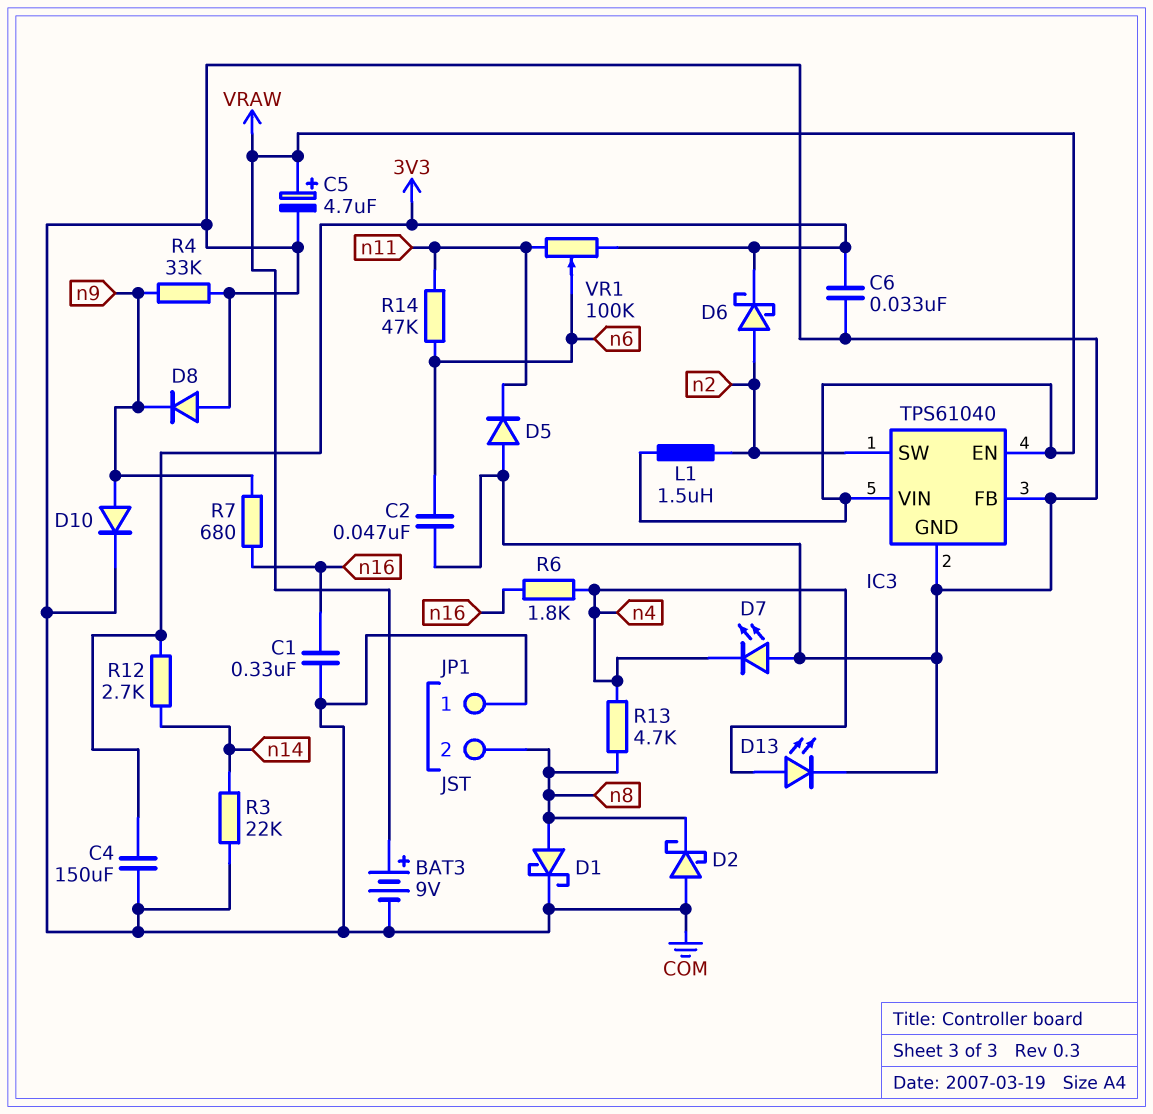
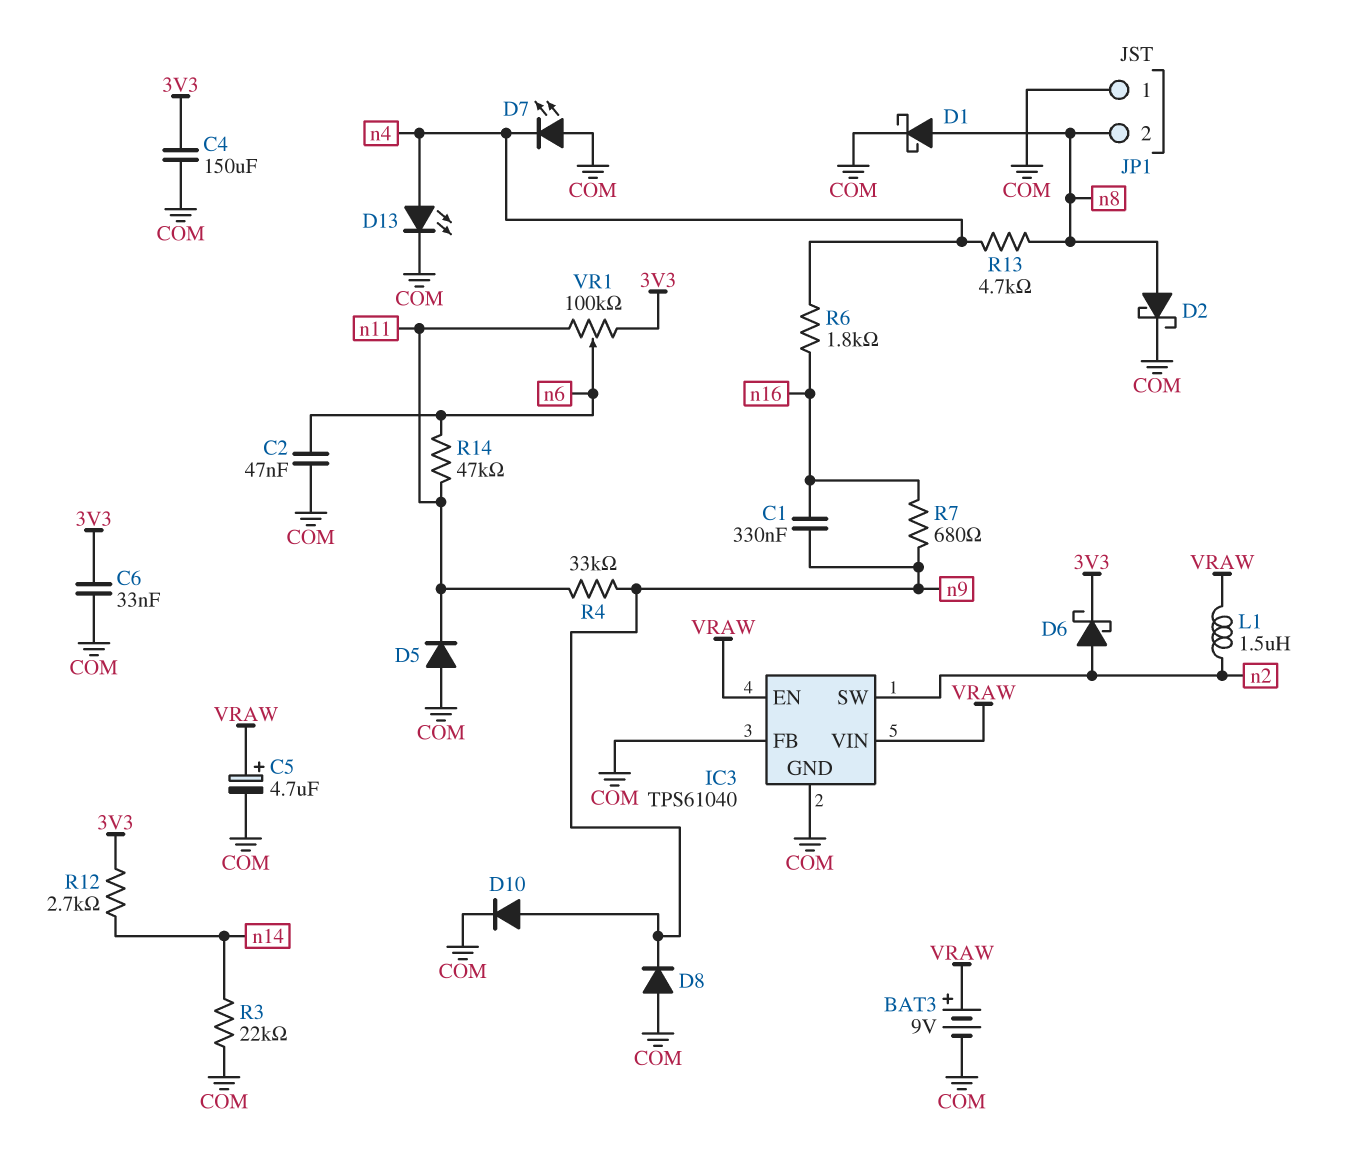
C1: 330nF (COM, n16) -> 330nF (n9, n16)
D2: schottky (A COM, K n8) -> schottky (A n8, K COM)
R4: 33k (COM, n9) -> 33k (n9, n11)

